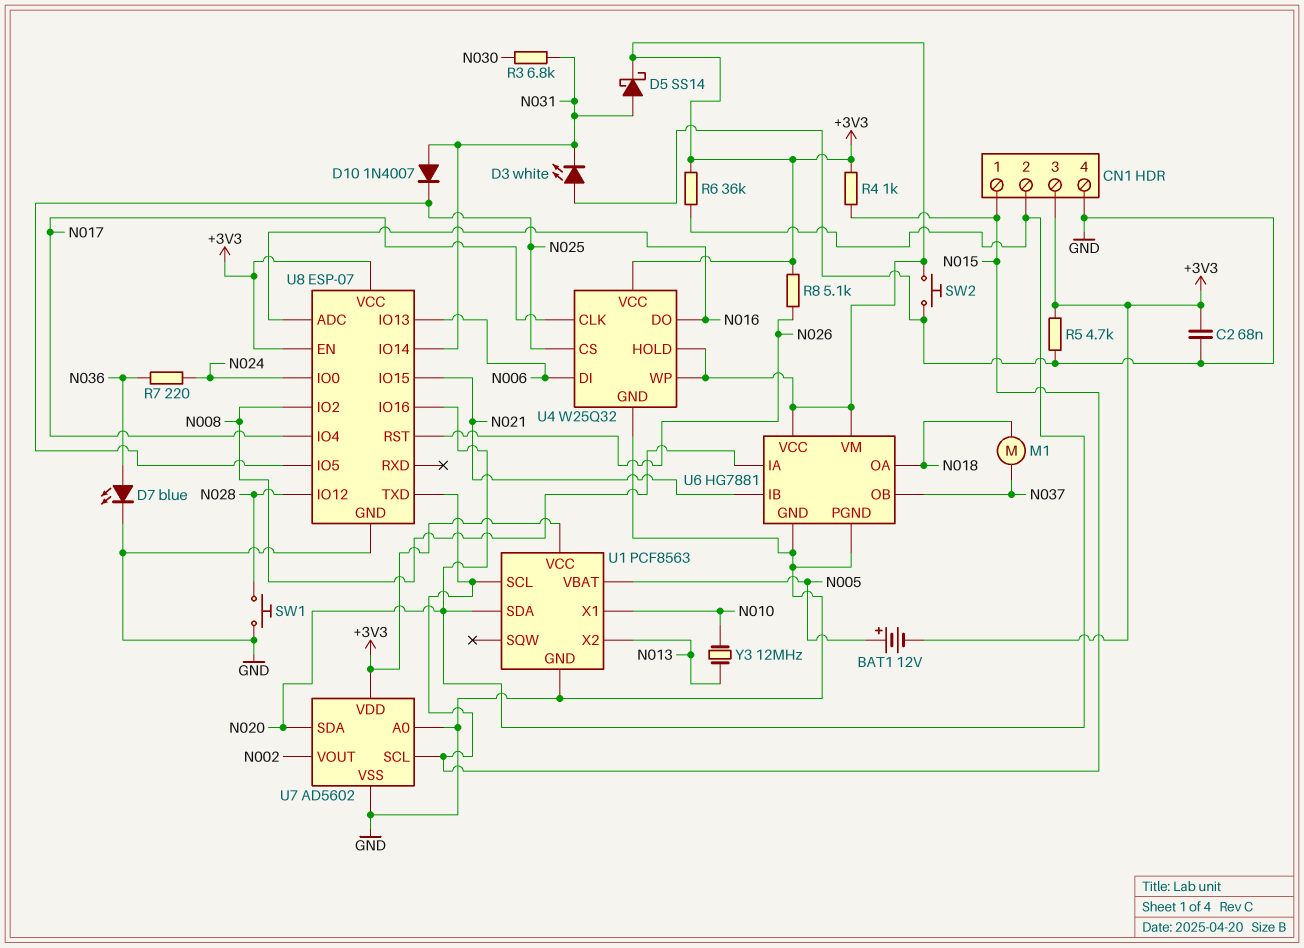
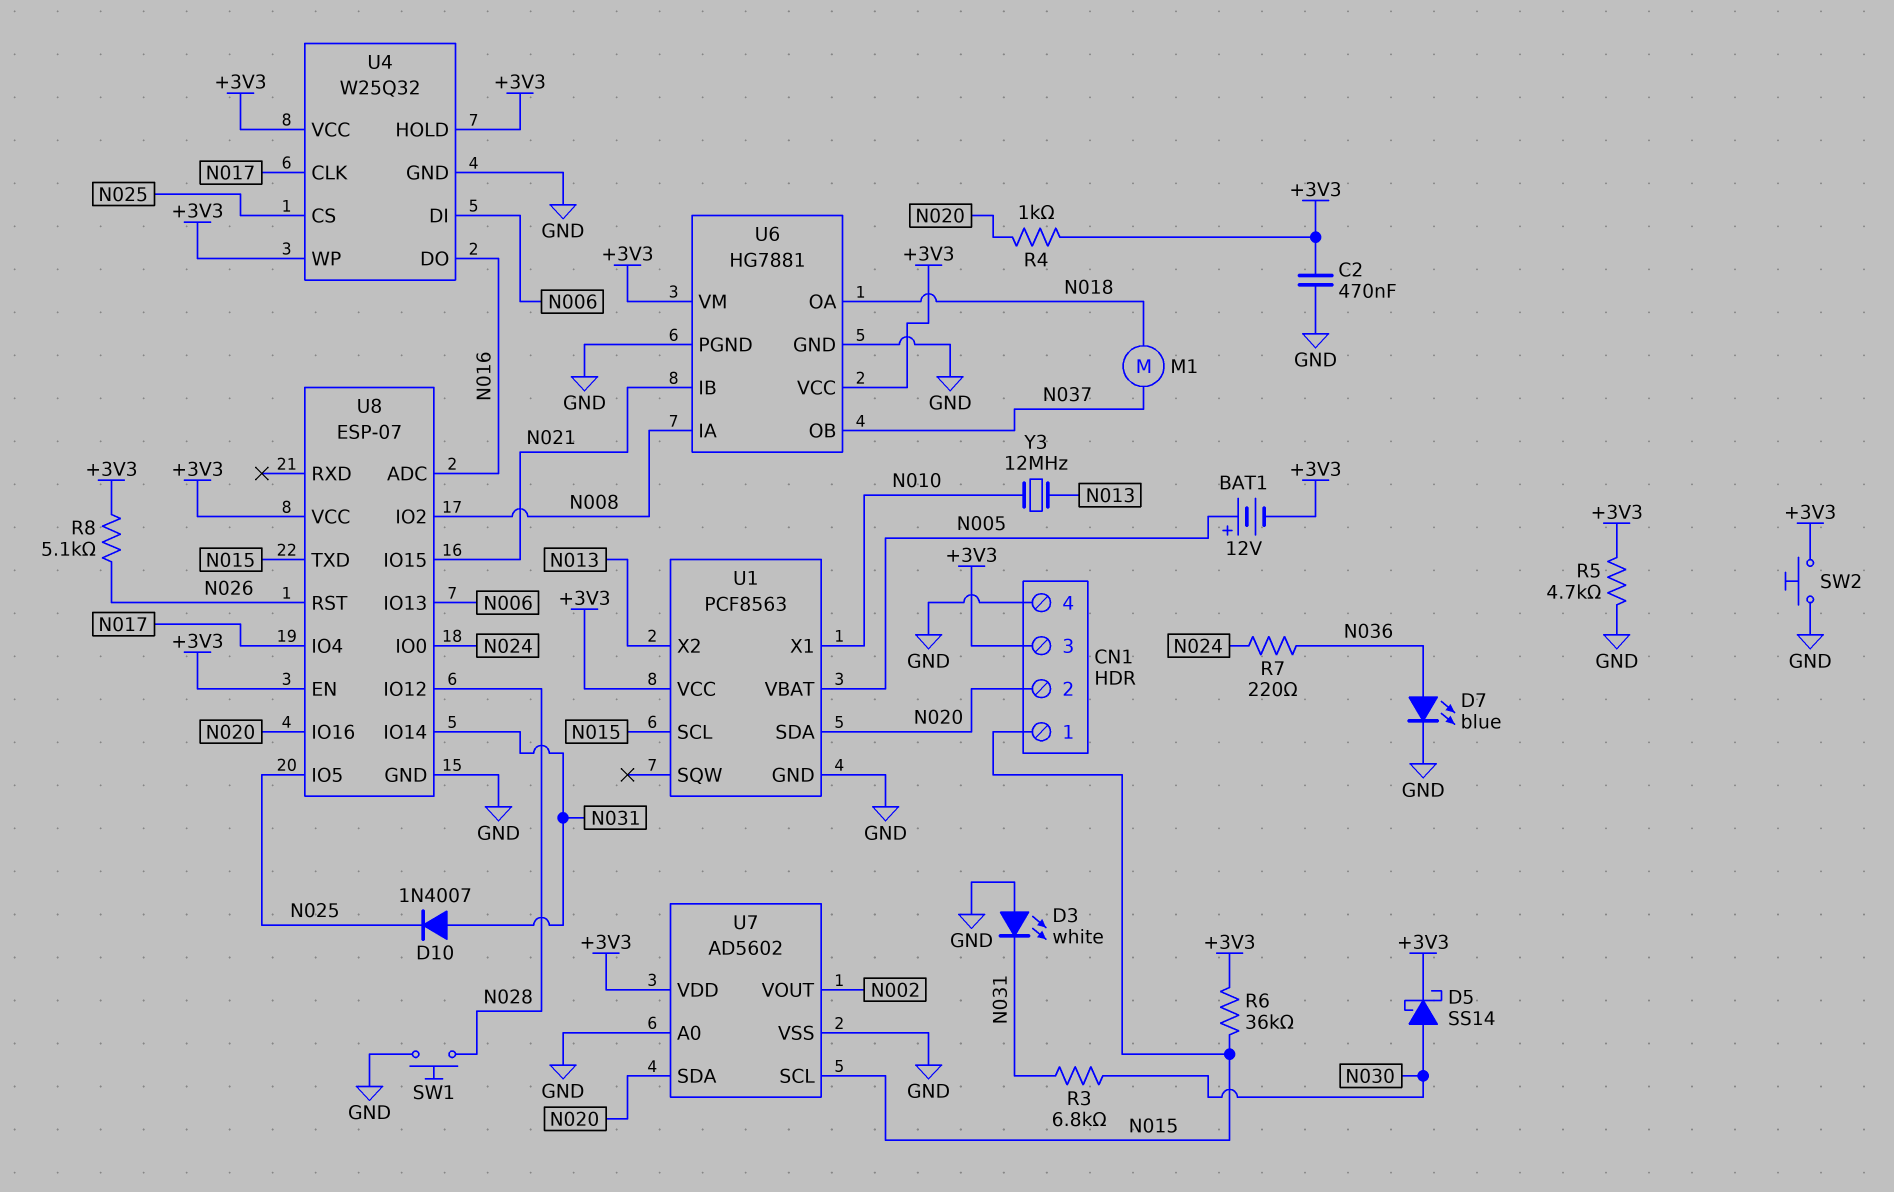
C2: 68nF (+3V3, GND) -> 470nF (+3V3, GND)
D5: schottky SS14 (A N031, K +3V3) -> schottky SS14 (A N030, K +3V3)
R4: 1k (+3V3, N015) -> 1k (+3V3, N020)
R6: 36k (+3V3, N020) -> 36k (+3V3, N015)

